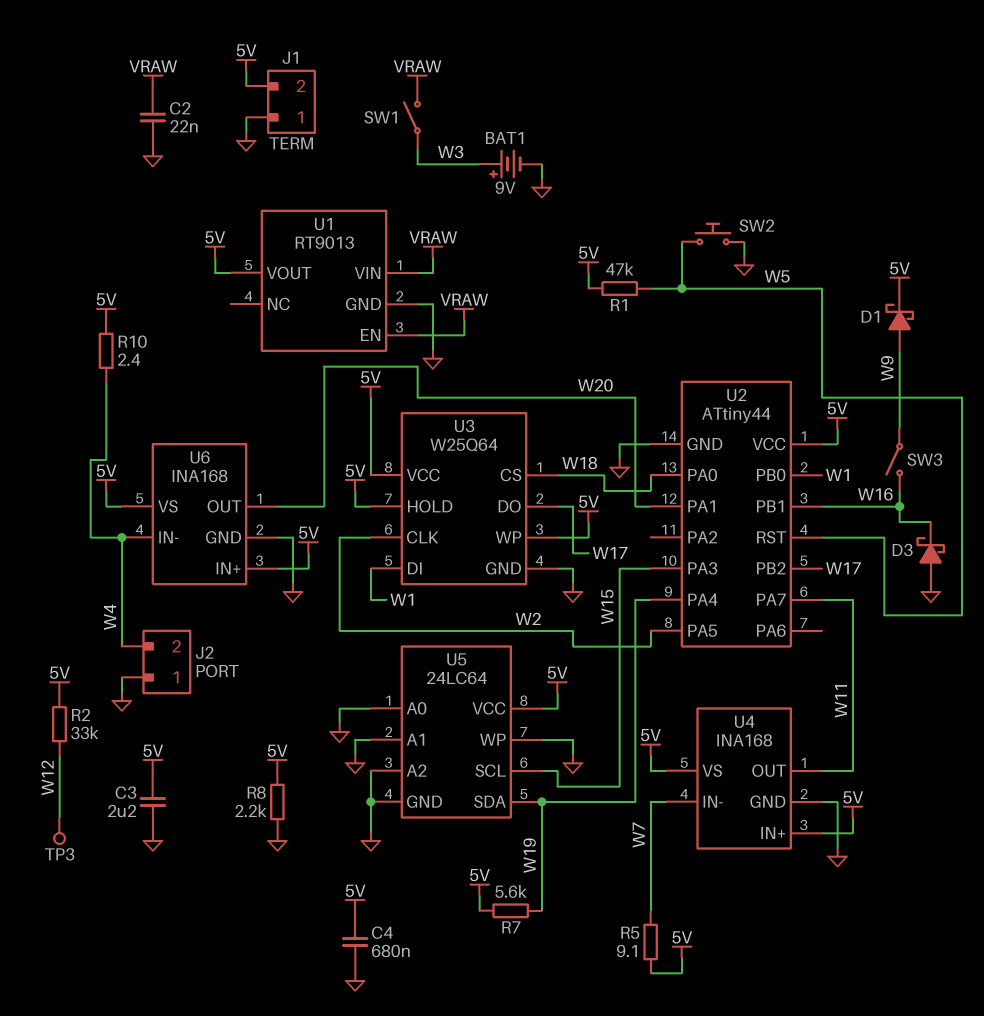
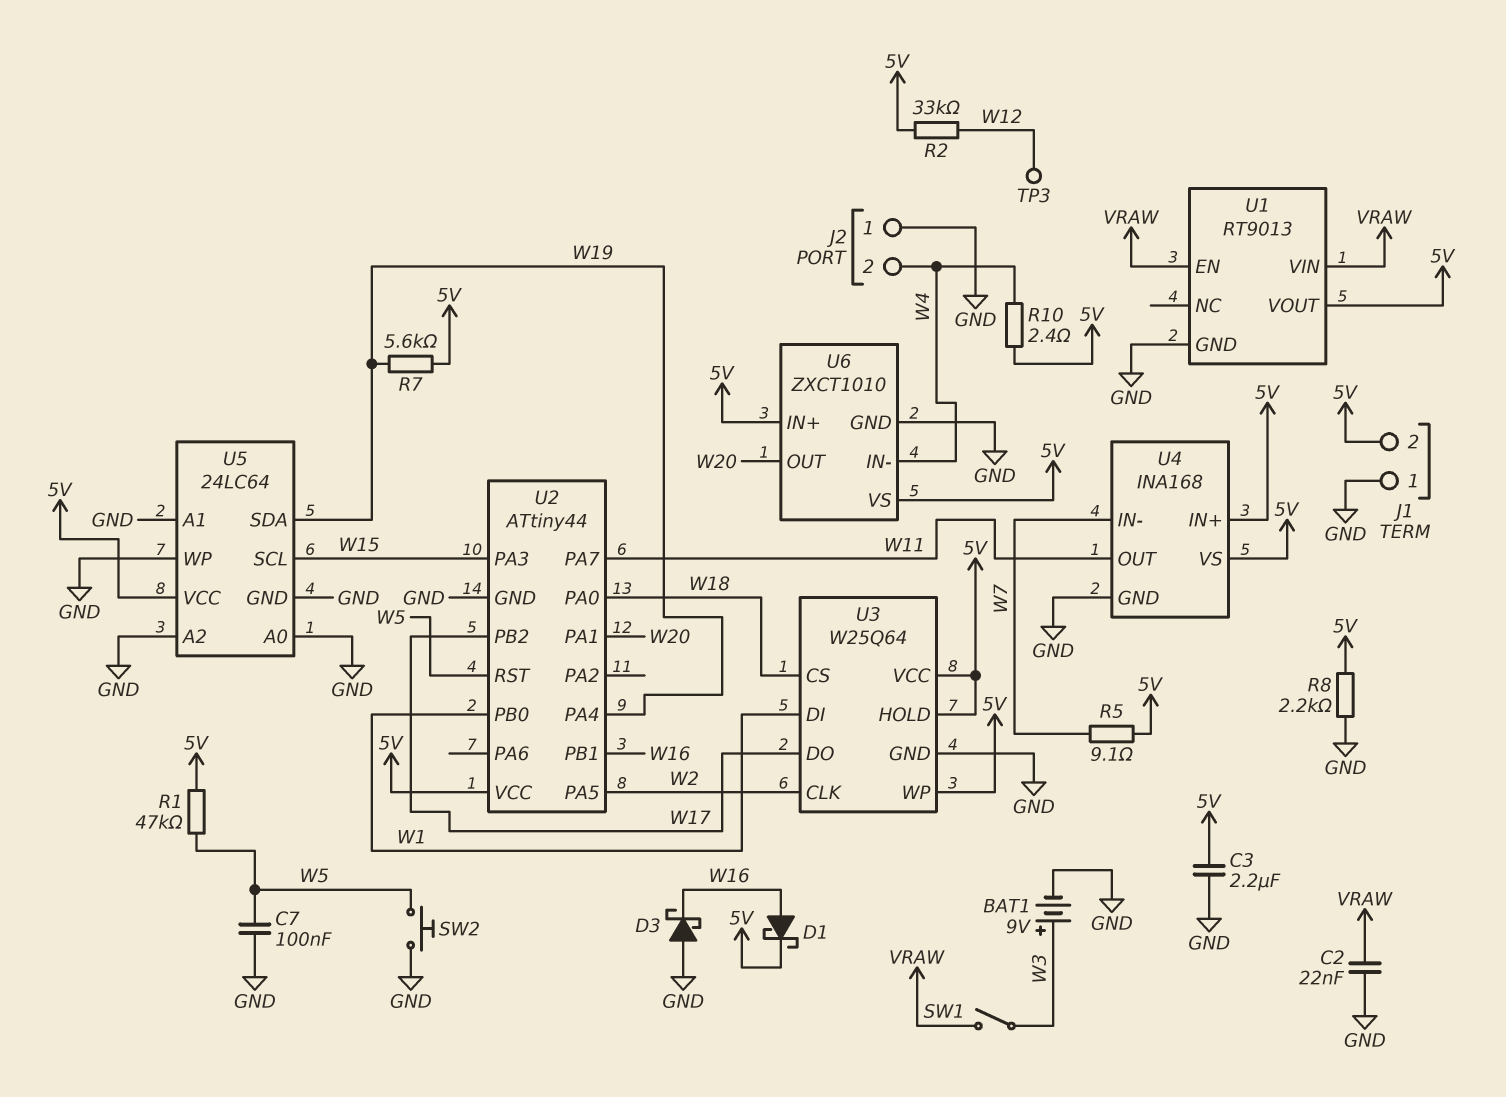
C4: 680nF (5V, GND) -> none
C7: none -> 100nF (GND, W5)
D1: schottky (A W9, K 5V) -> schottky (A W16, K 5V)
SW3: switch (W9, W16) -> none
U6: INA168 -> ZXCT1010

